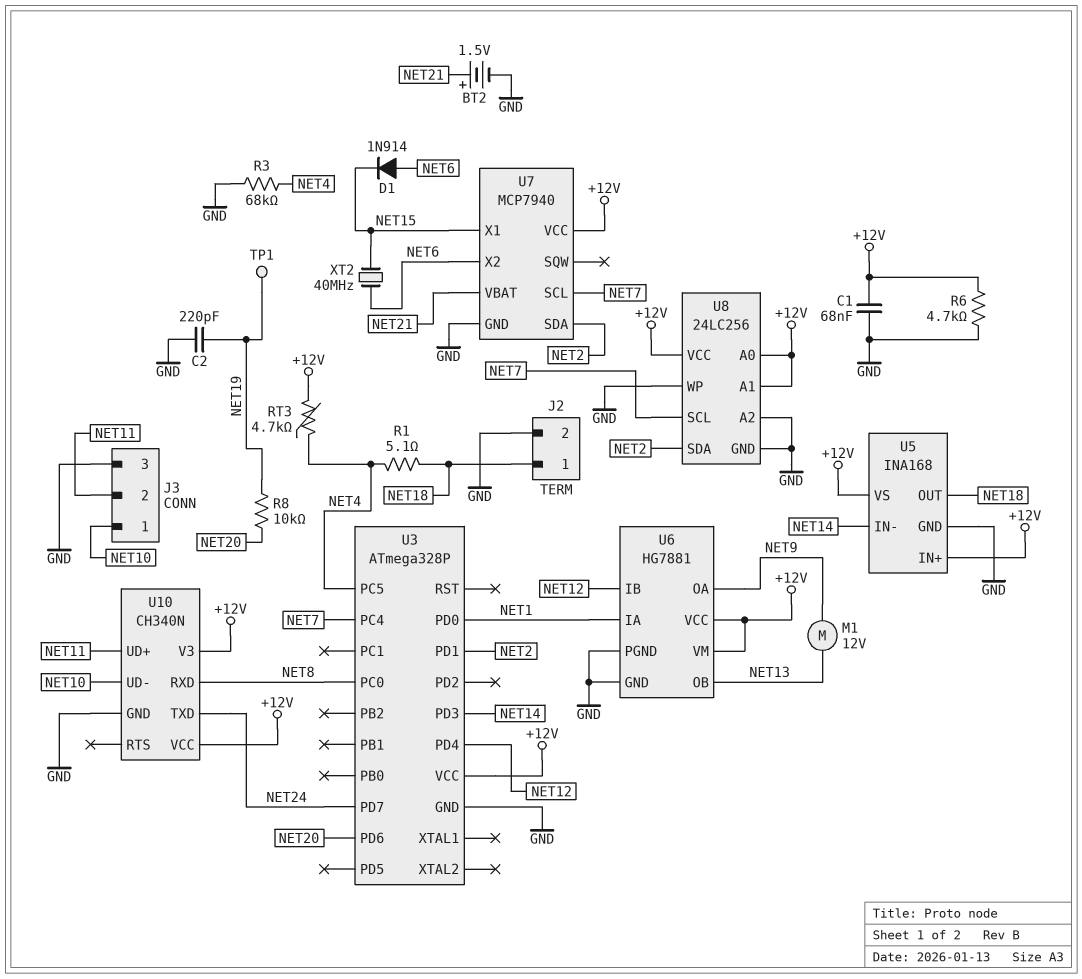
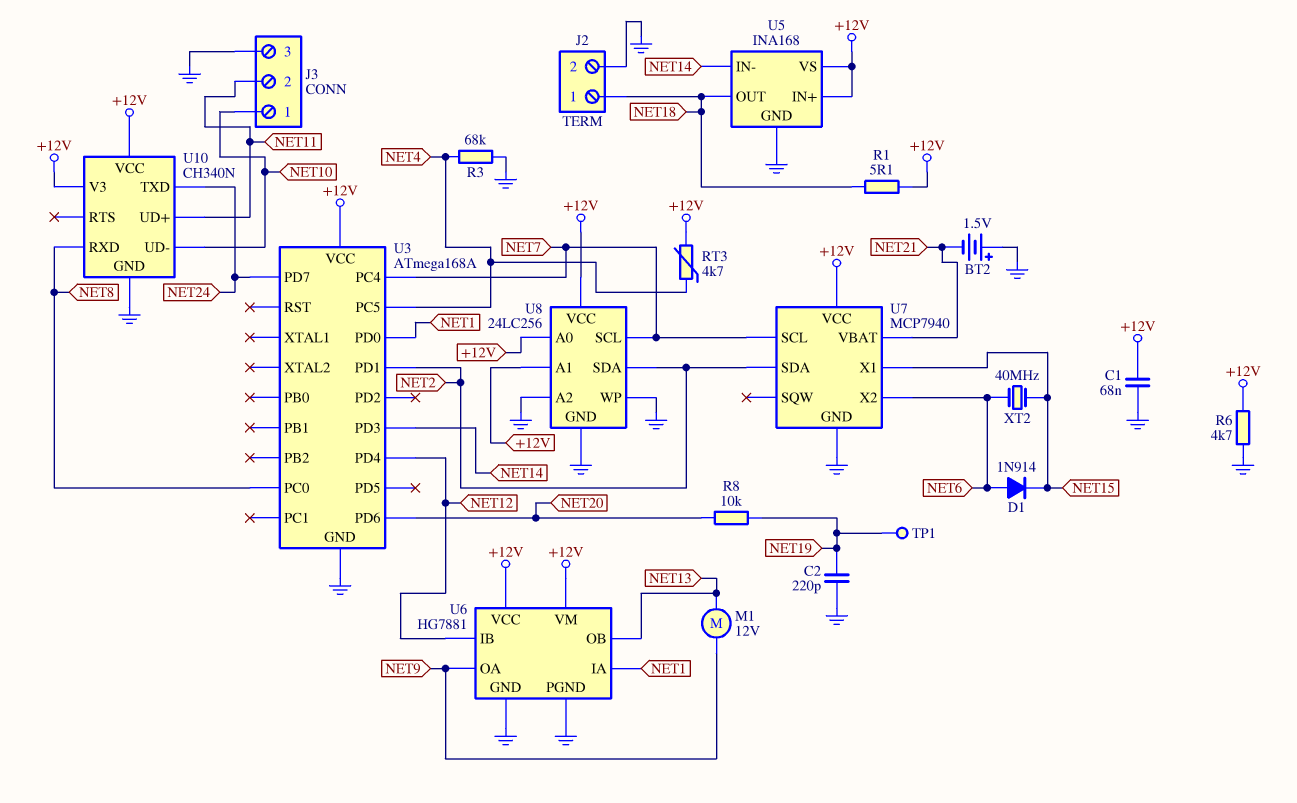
BT2: 1.5V (plus NET21, minus GND) -> 1.5V (plus GND, minus NET21)
R1: 5.1 (NET4, NET18) -> 5.1 (+12V, NET18)
U3: ATmega328P -> ATmega168A

